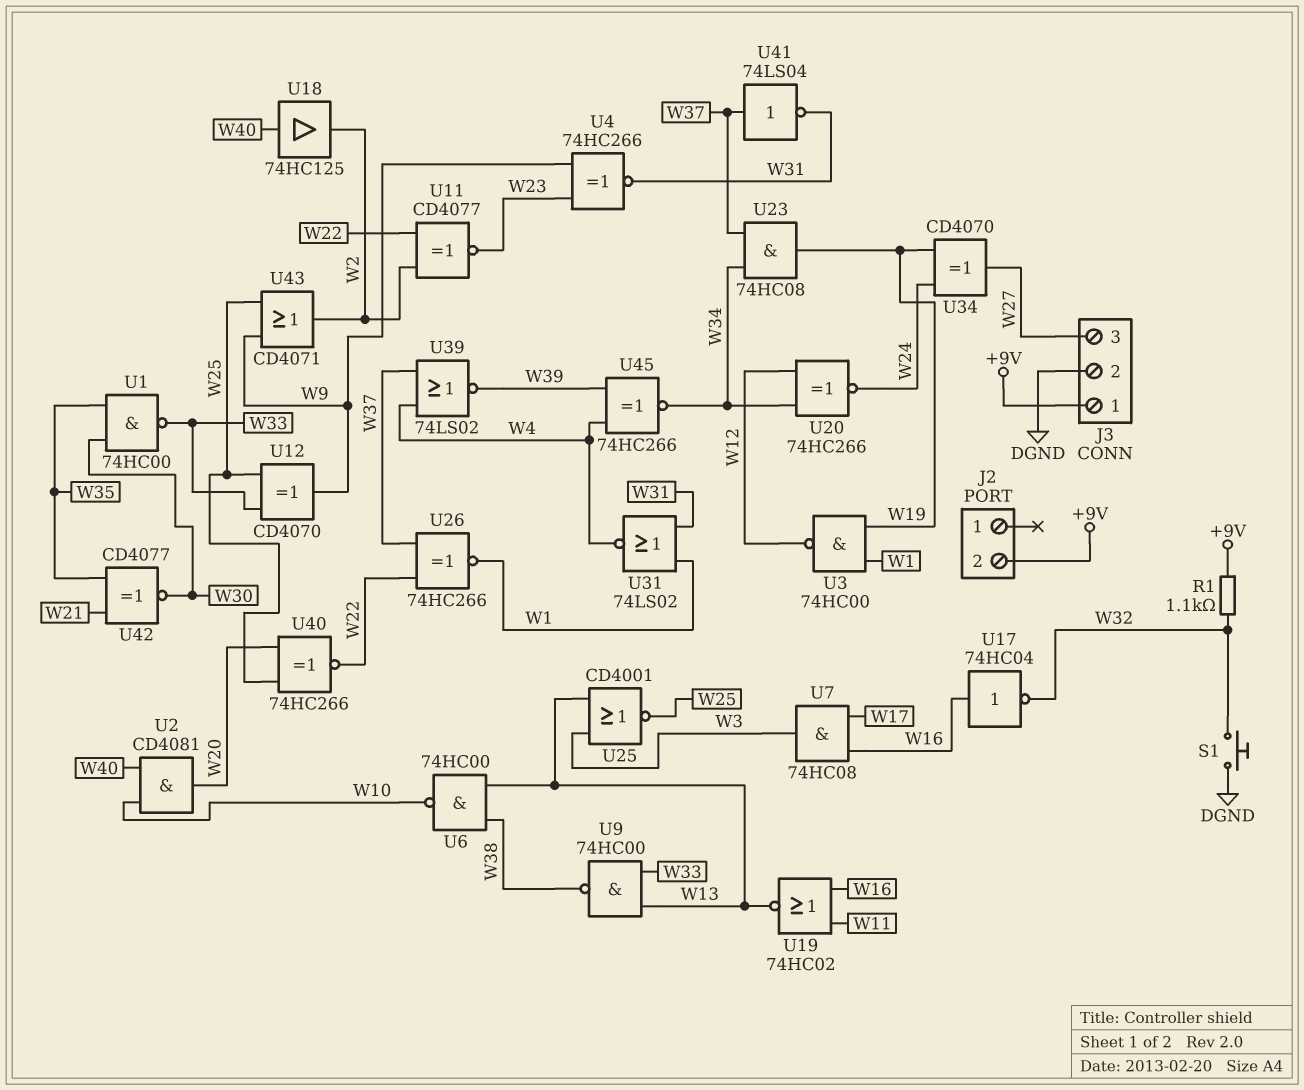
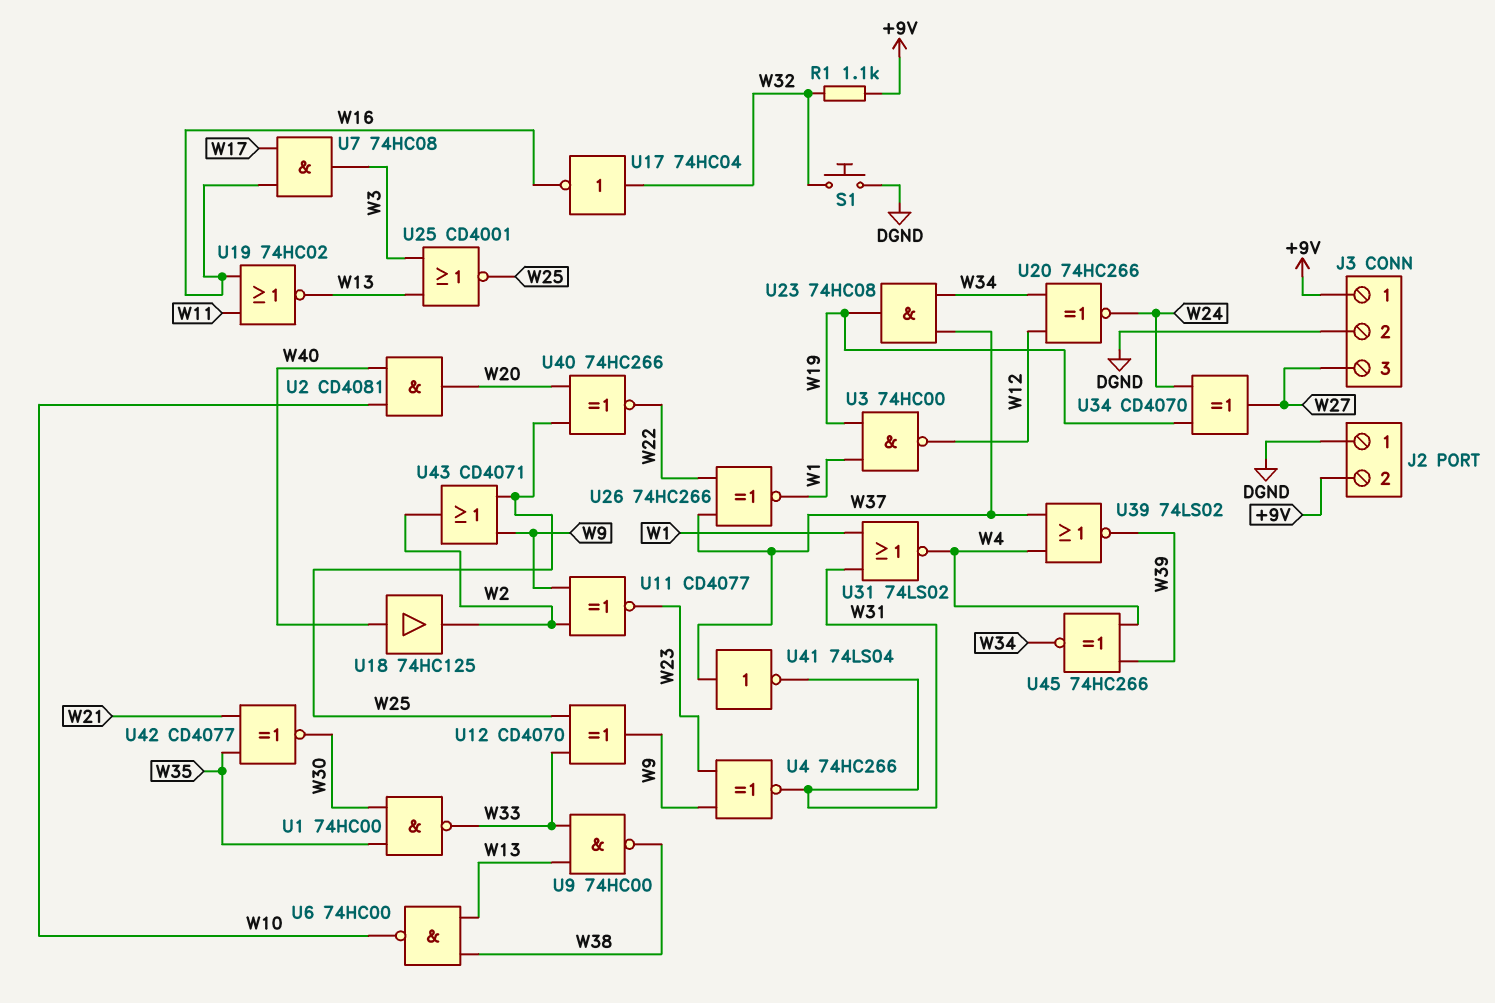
J2 pin 1: none -> DGND
U11: XNOR CD4077 (in W2, in W22, out W23) -> XNOR CD4077 (in W2, in W9, out W23)
U17: NOT 74HC04 (in W16, out W32) -> NOT 74HC04 (in W32, out W16)

